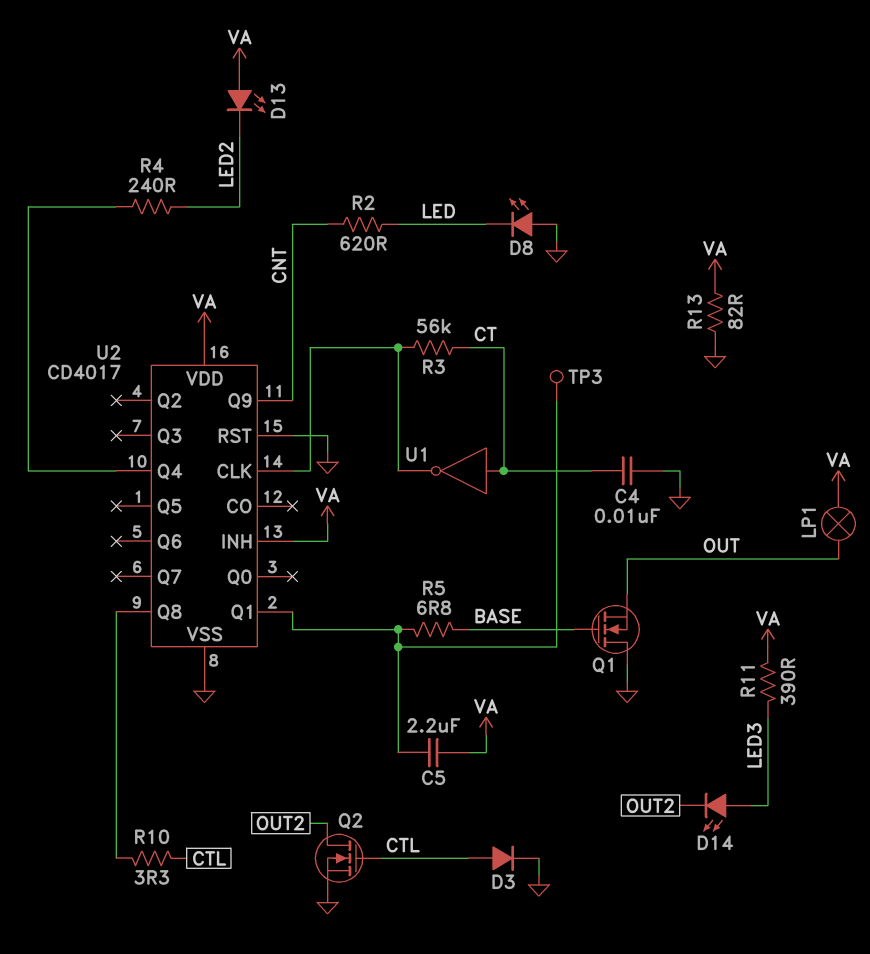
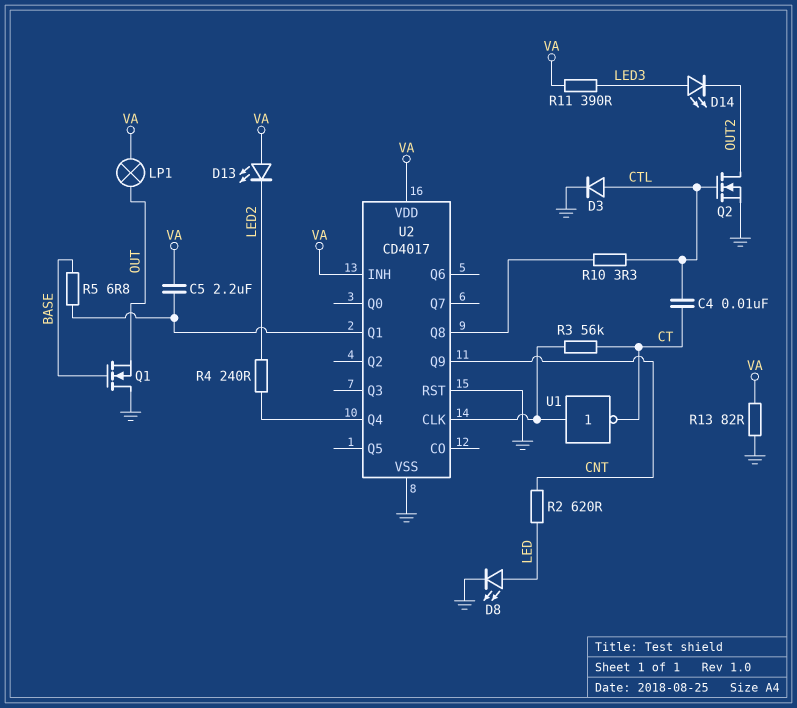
C4: 10nF (CT, GND) -> 10nF (CT, CTL)
D8: LED (A GND, K LED) -> LED (A LED, K GND)
TP3: test point (U2/Q1) -> none
U1: NOT (in CT, out U2/CLK) -> NOT (in U2/CLK, out CT)

